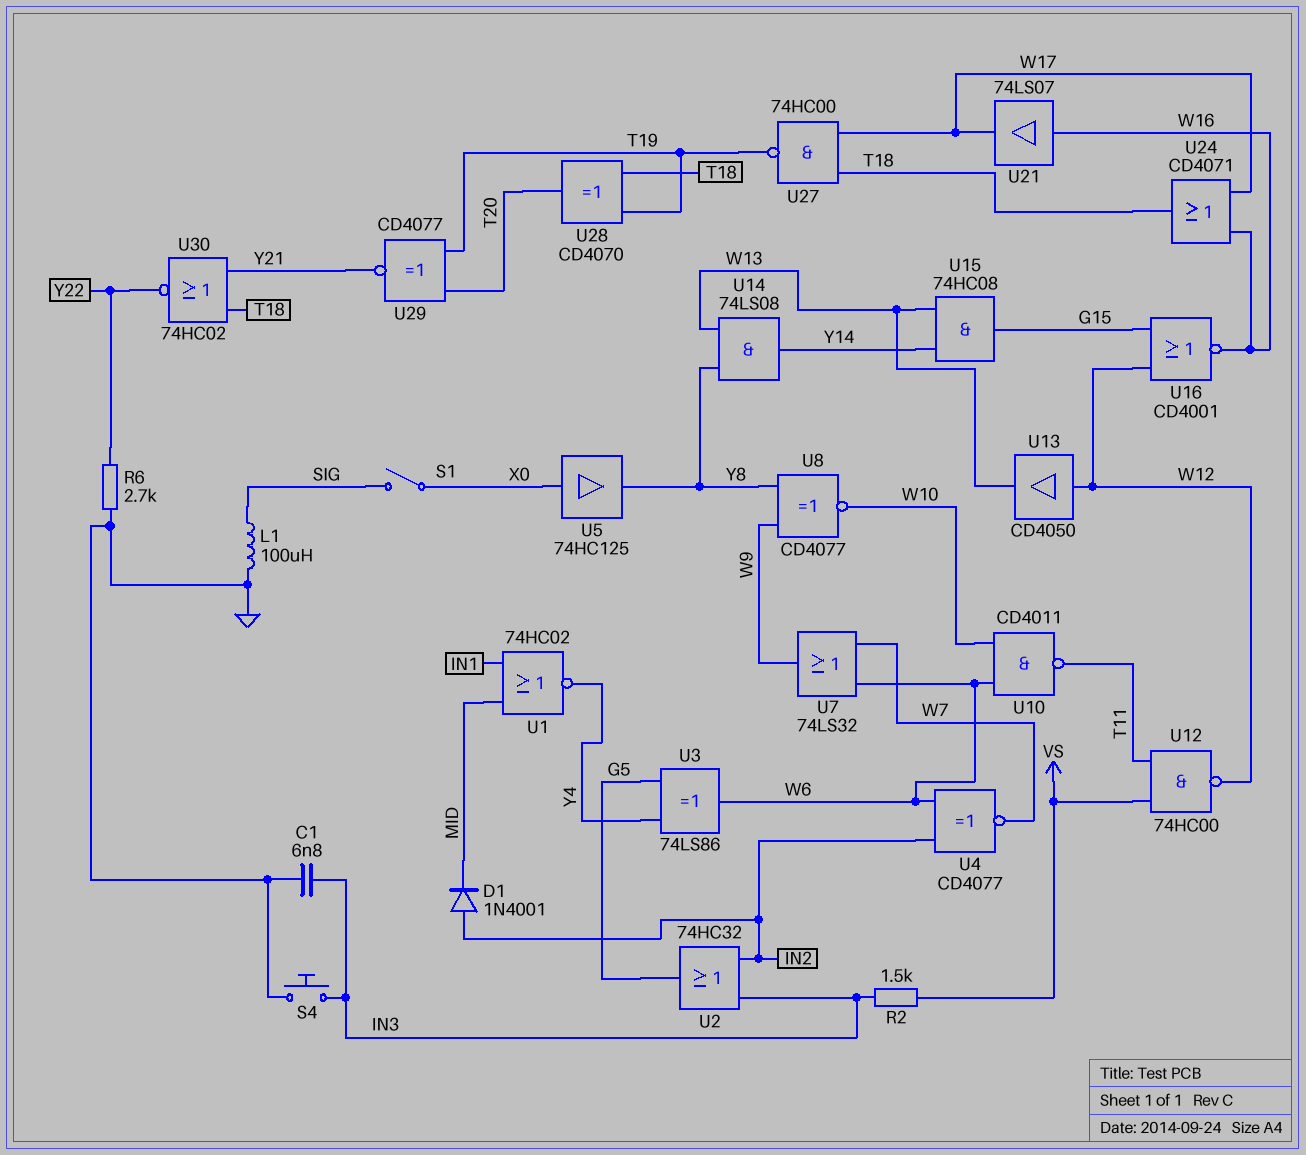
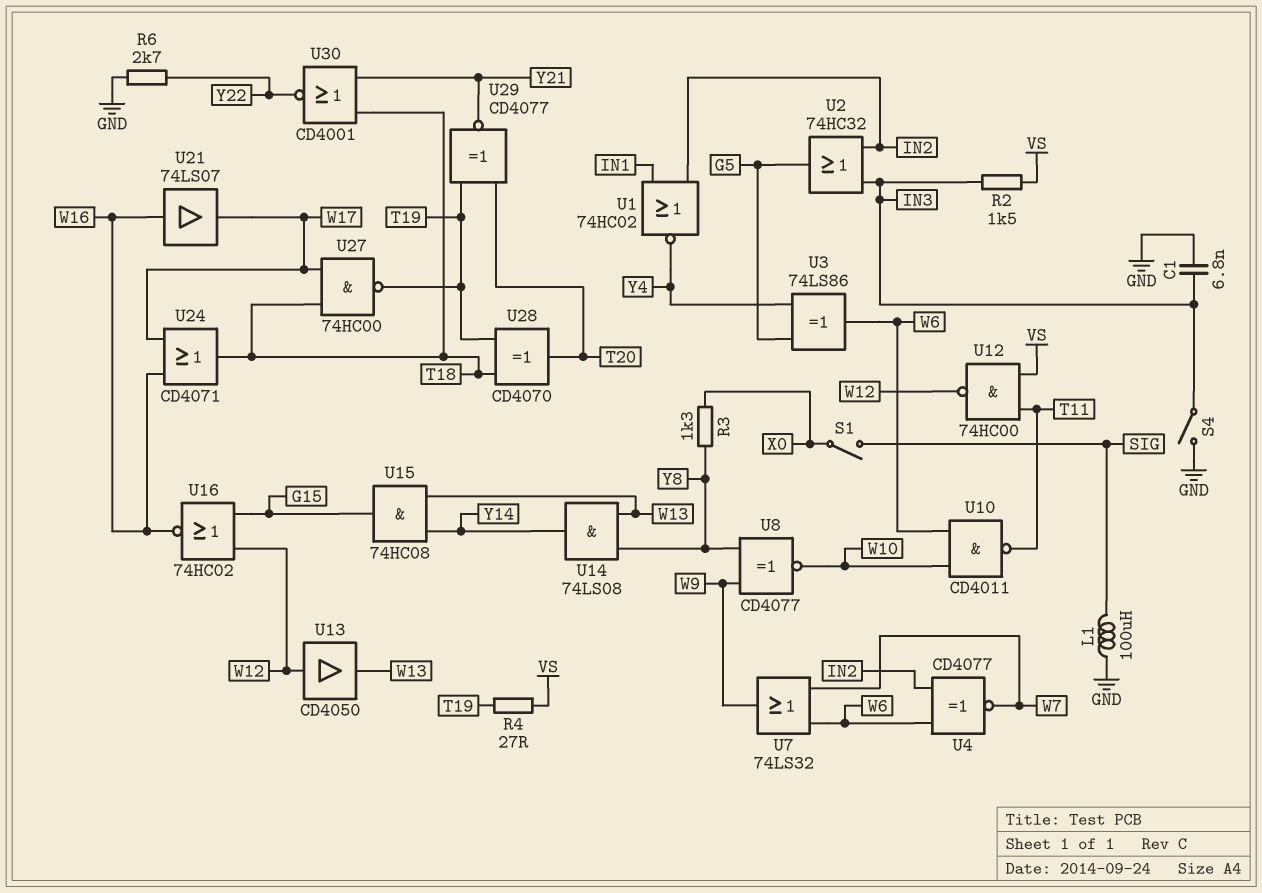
D1: diode 1N4001 (A IN2, K MID) -> none
R3: none -> 1.3k (X0, Y8)
R4: none -> 27 (T19, VS)
S4: button (GND, IN3) -> switch (GND, IN3)
U1: NOR 74HC02 (in IN1, in MID, out Y4) -> NOR 74HC02 (in IN1, in IN2, out Y4)
U5: buffer 74HC125 (in X0, out Y8) -> none
U16: NOR CD4001 (in G15, in W12, out W16) -> NOR 74HC02 (in G15, in W12, out W16)
U30: NOR 74HC02 (in T18, in Y21, out Y22) -> NOR CD4001 (in T18, in Y21, out Y22)

